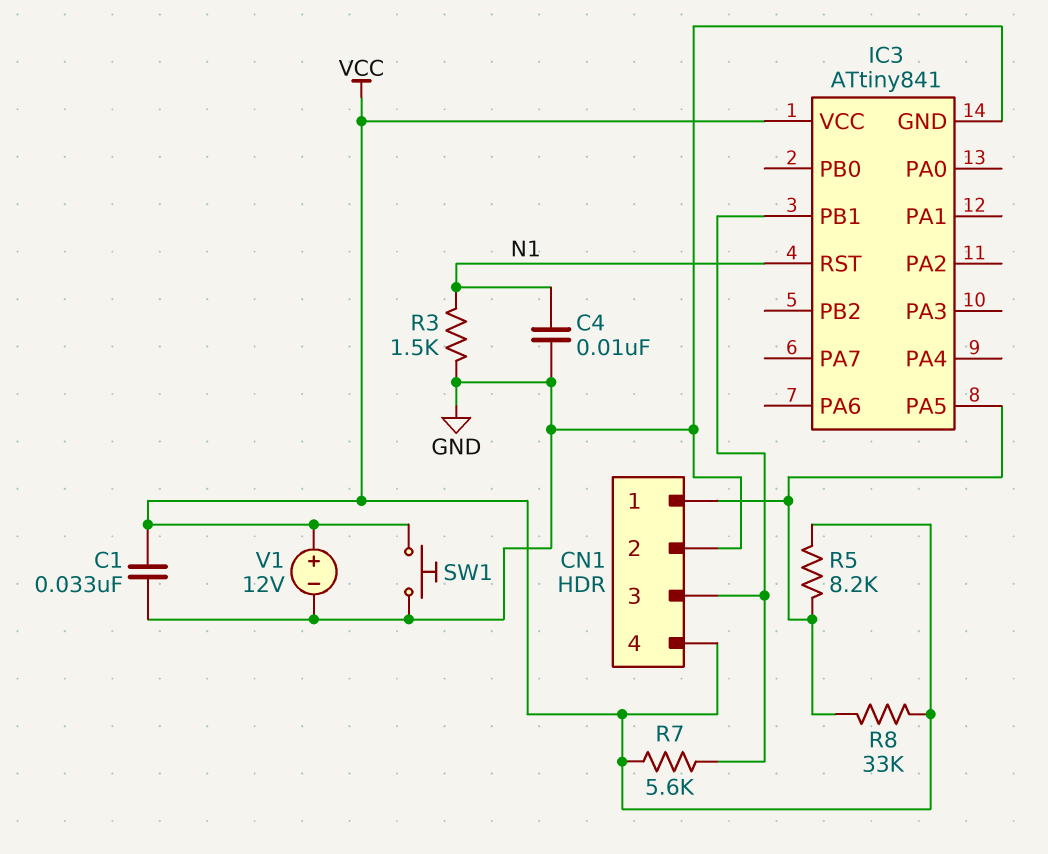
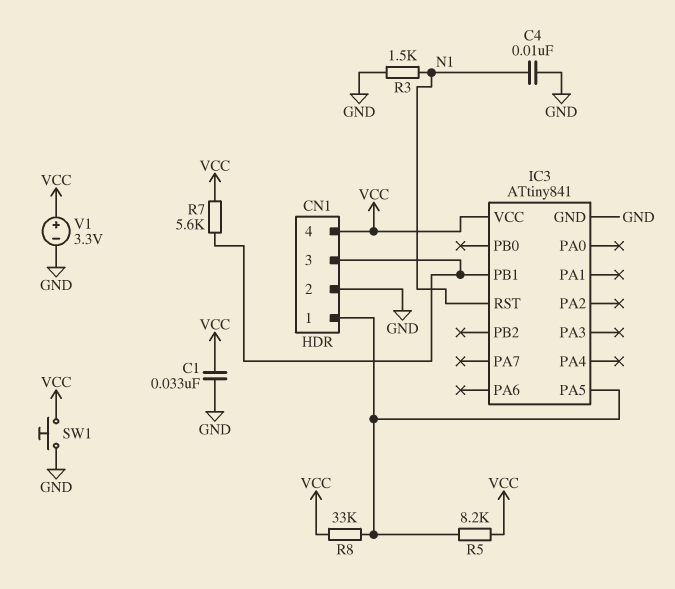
V1: 12V (plus VCC, minus GND) -> 3.3V (plus VCC, minus GND)

